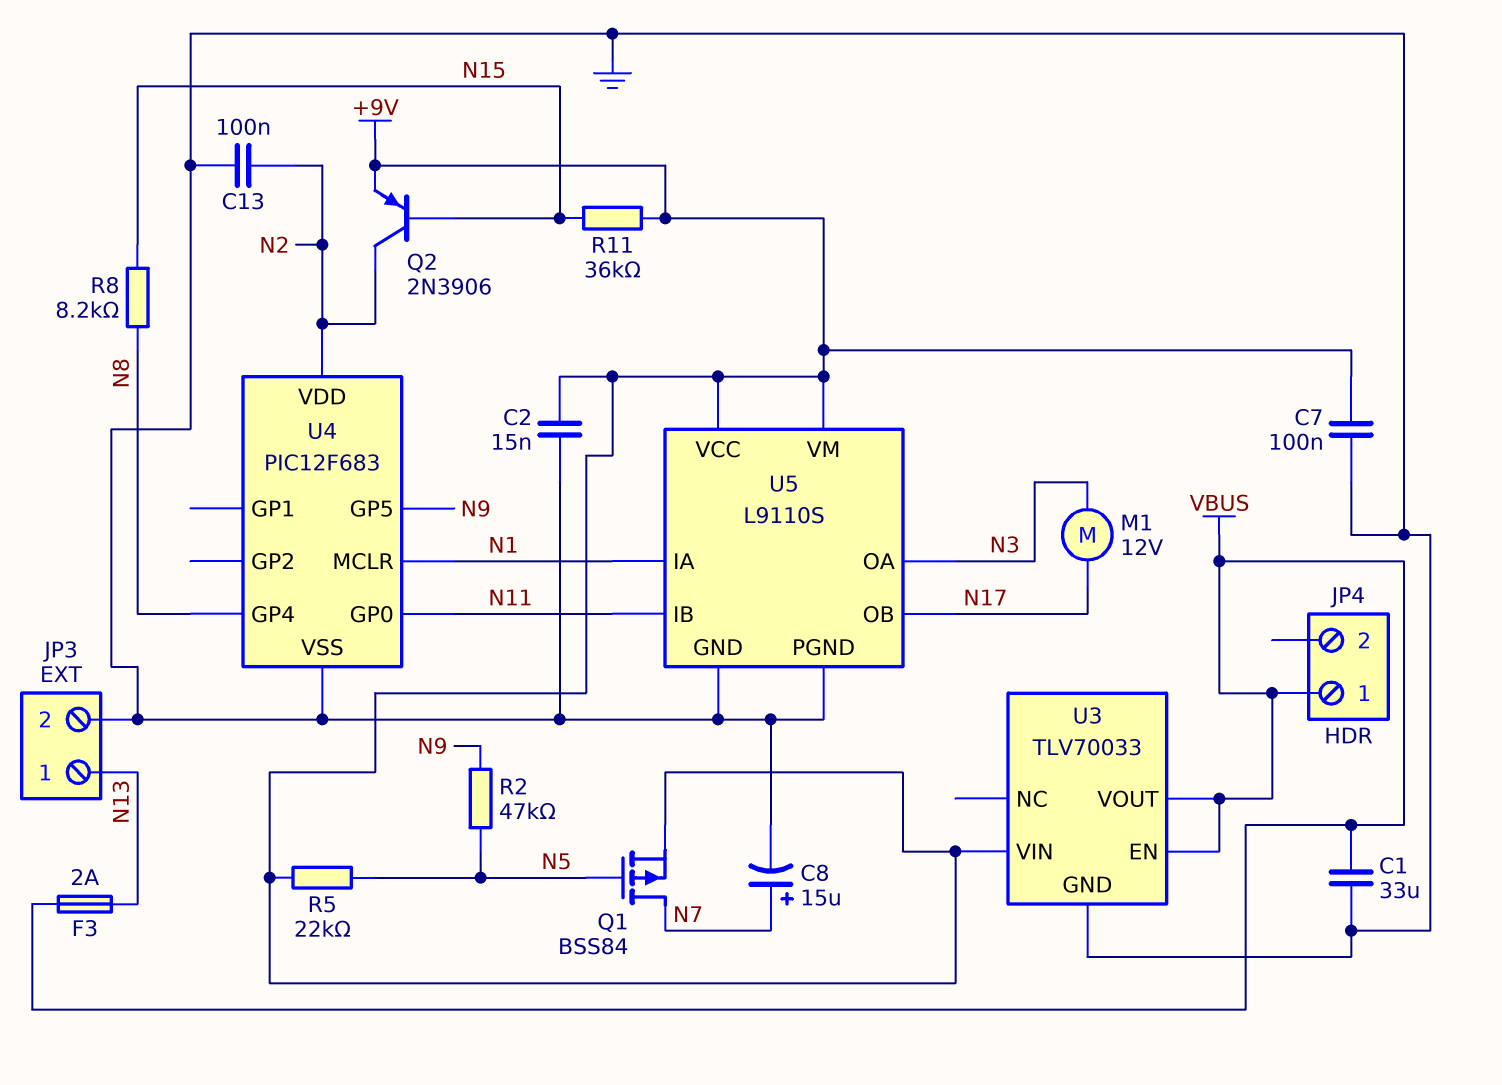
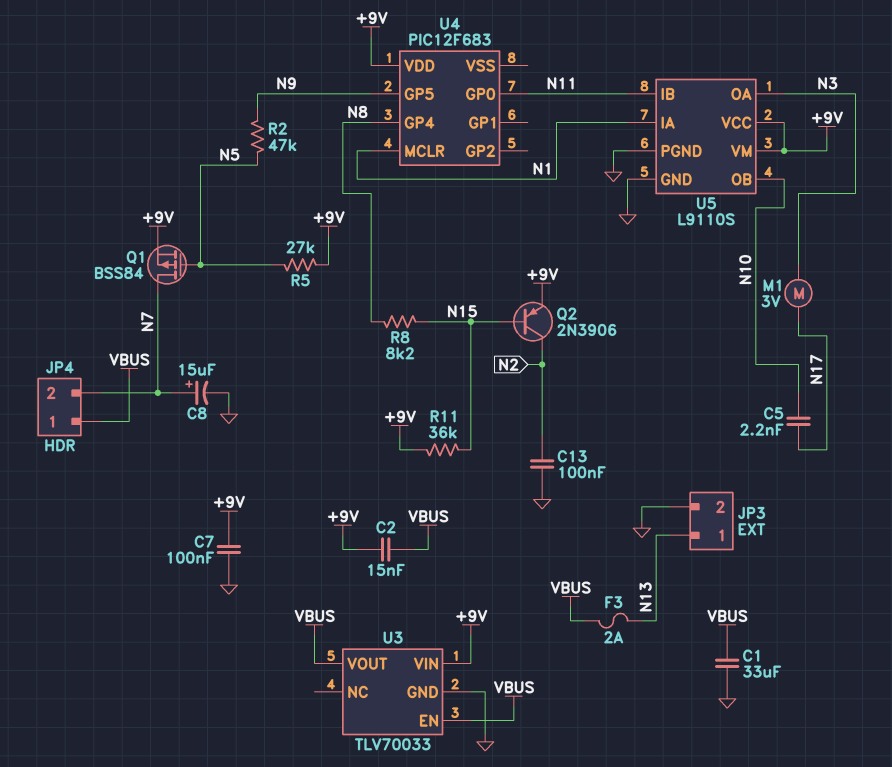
C2: 15nF (+9V, GND) -> 15nF (+9V, VBUS)
C5: none -> 2.2nF (N10, N17)
JP4 pin 2: none -> N7
M1: motor 12V (N3, N17) -> motor 3V (N3, N17)
R5: 22k (+9V, N5) -> 27k (+9V, N5)
U4 pin VDD: N2 -> +9V
U4 pin VSS: GND -> none
U5 pin OB: N17 -> N10

